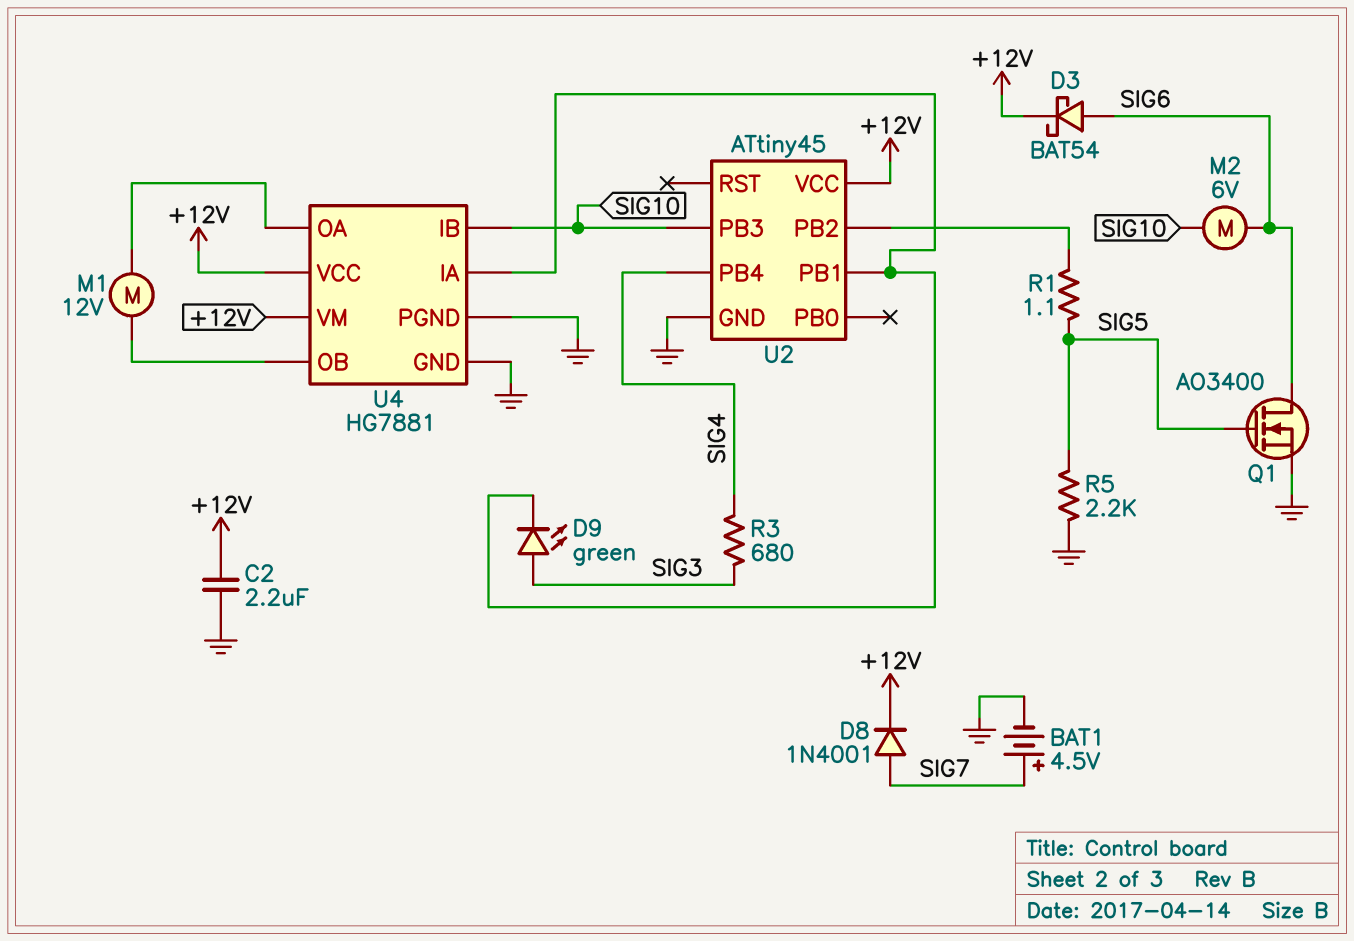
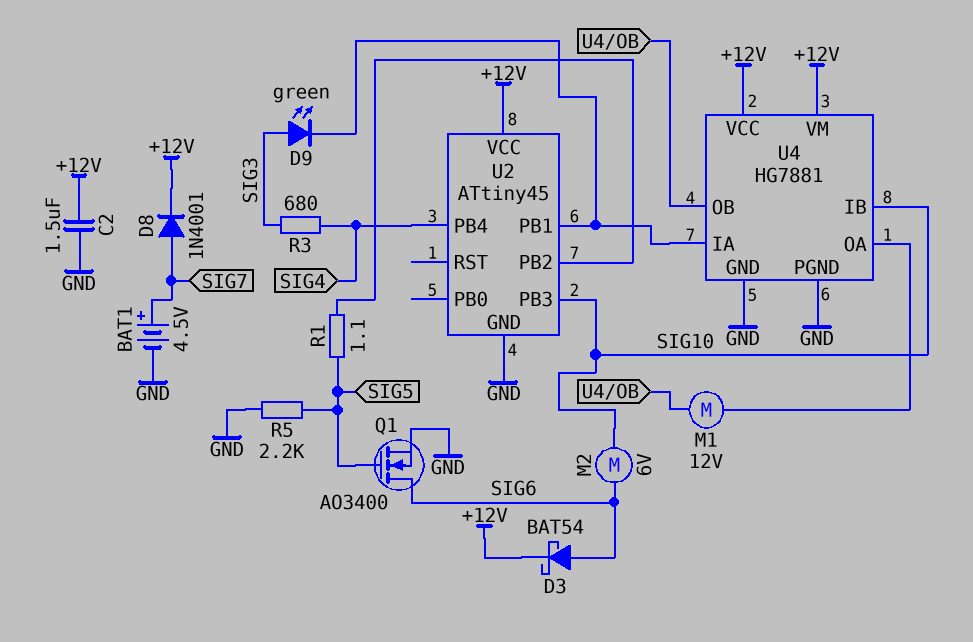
C2: 2.2uF (+12V, GND) -> 1.5uF (+12V, GND)

